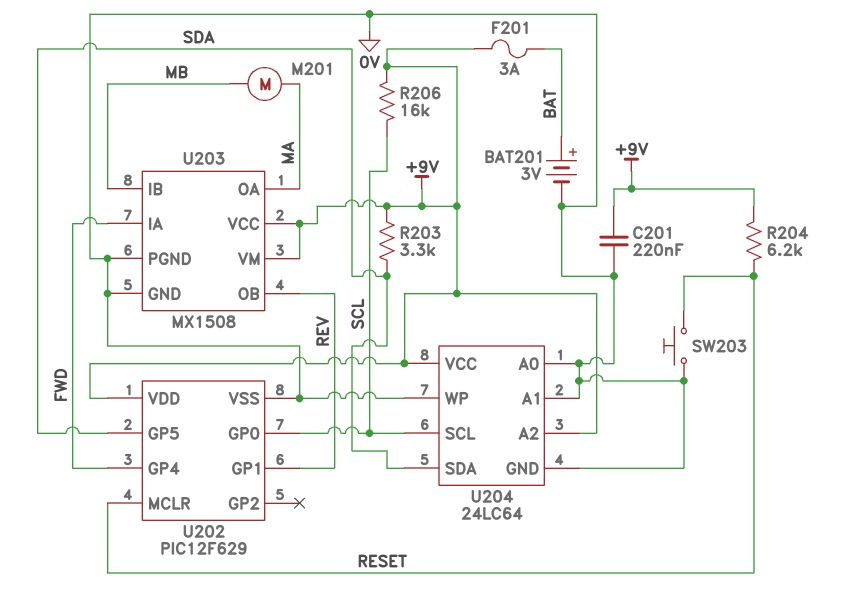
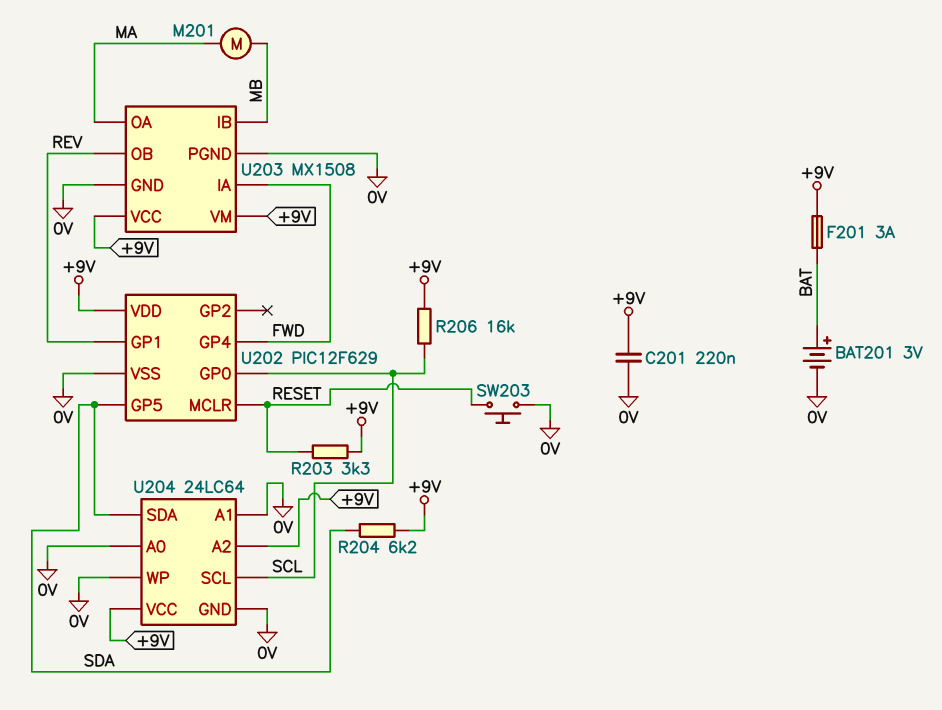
R203: 3.3k (+9V, SDA) -> 3.3k (+9V, RESET)
R204: 6.2k (+9V, RESET) -> 6.2k (+9V, SDA)

